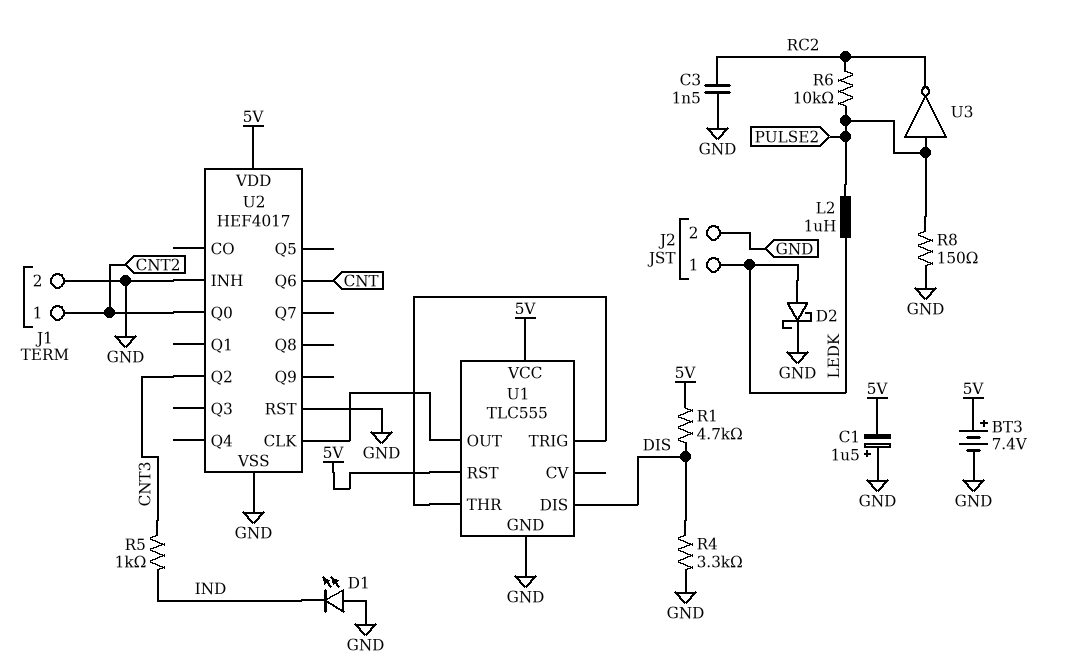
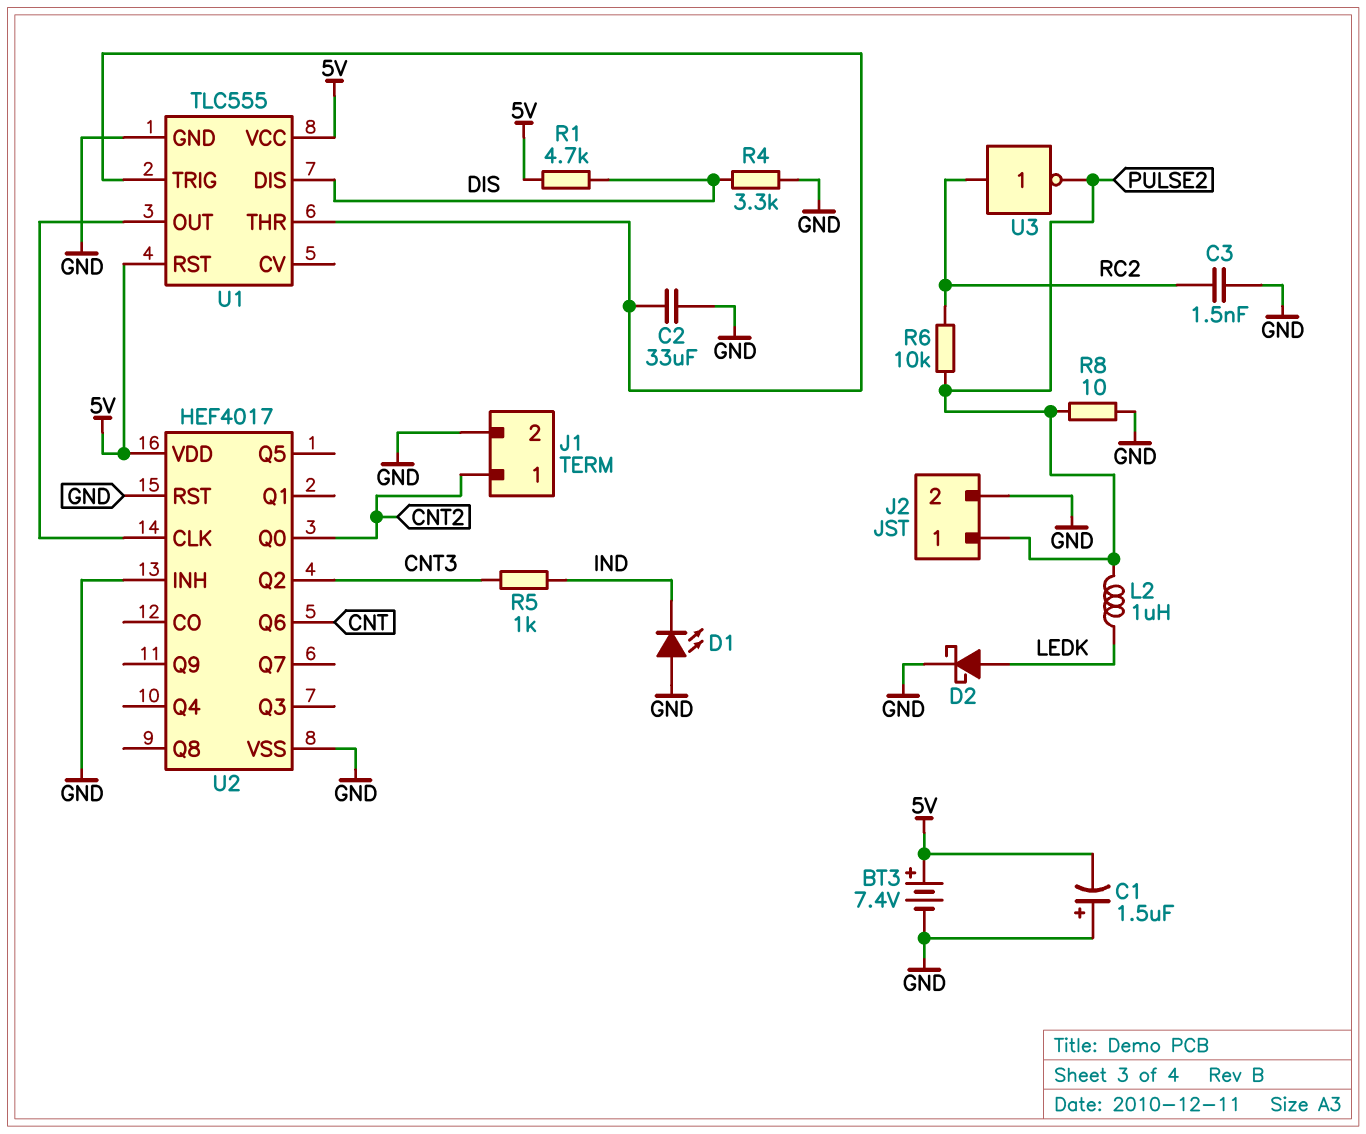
C2: none -> 33uF (GND, U1/THR)
J2 pin 1: LEDK -> PULSE2
R8: 150 (GND, PULSE2) -> 10 (GND, PULSE2)
U3: NOT (in PULSE2, out RC2) -> NOT (in RC2, out PULSE2)

